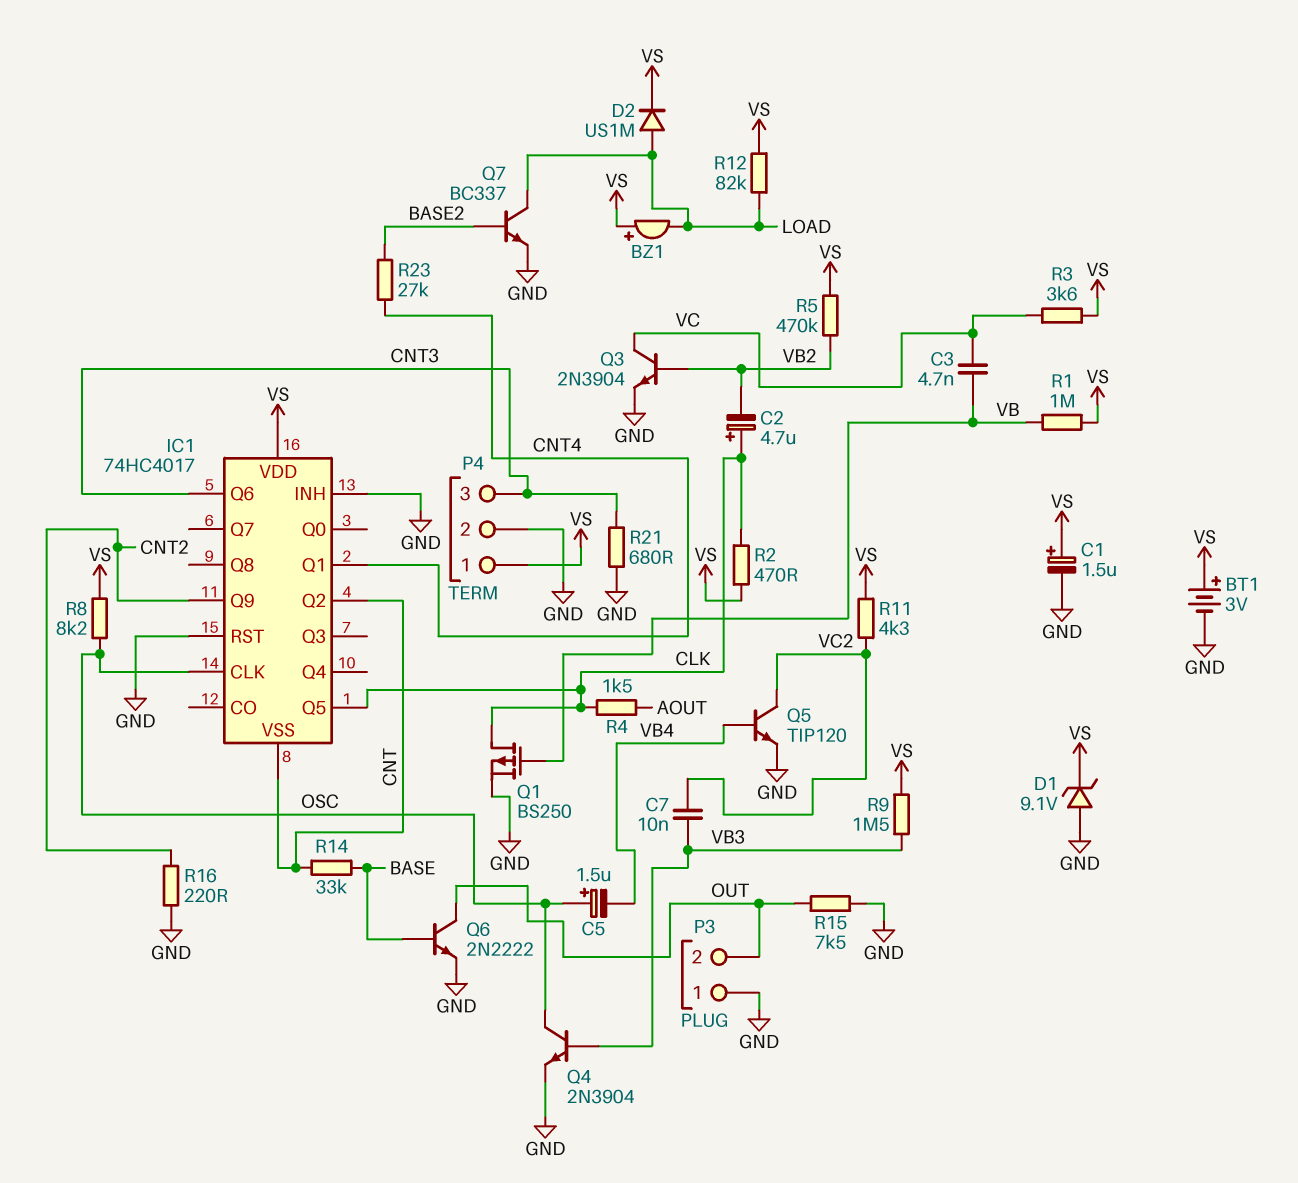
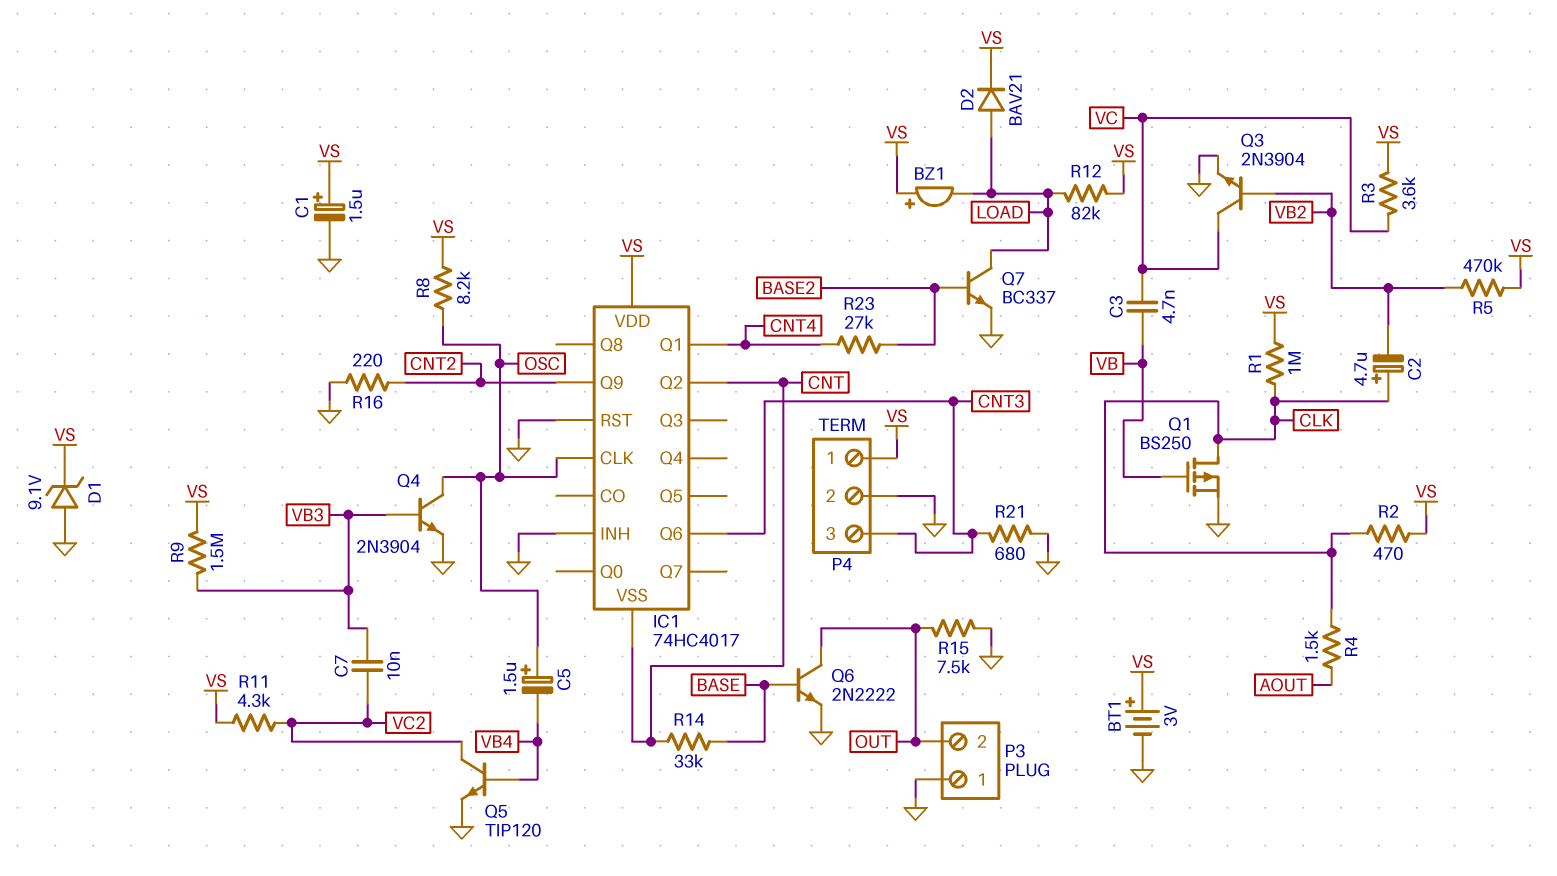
D2: diode US1M (A LOAD, K VS) -> diode BAV21 (A LOAD, K VS)
IC1 pin Q5: CLK -> none
R1: 1M (VB, VS) -> 1M (CLK, VS)

